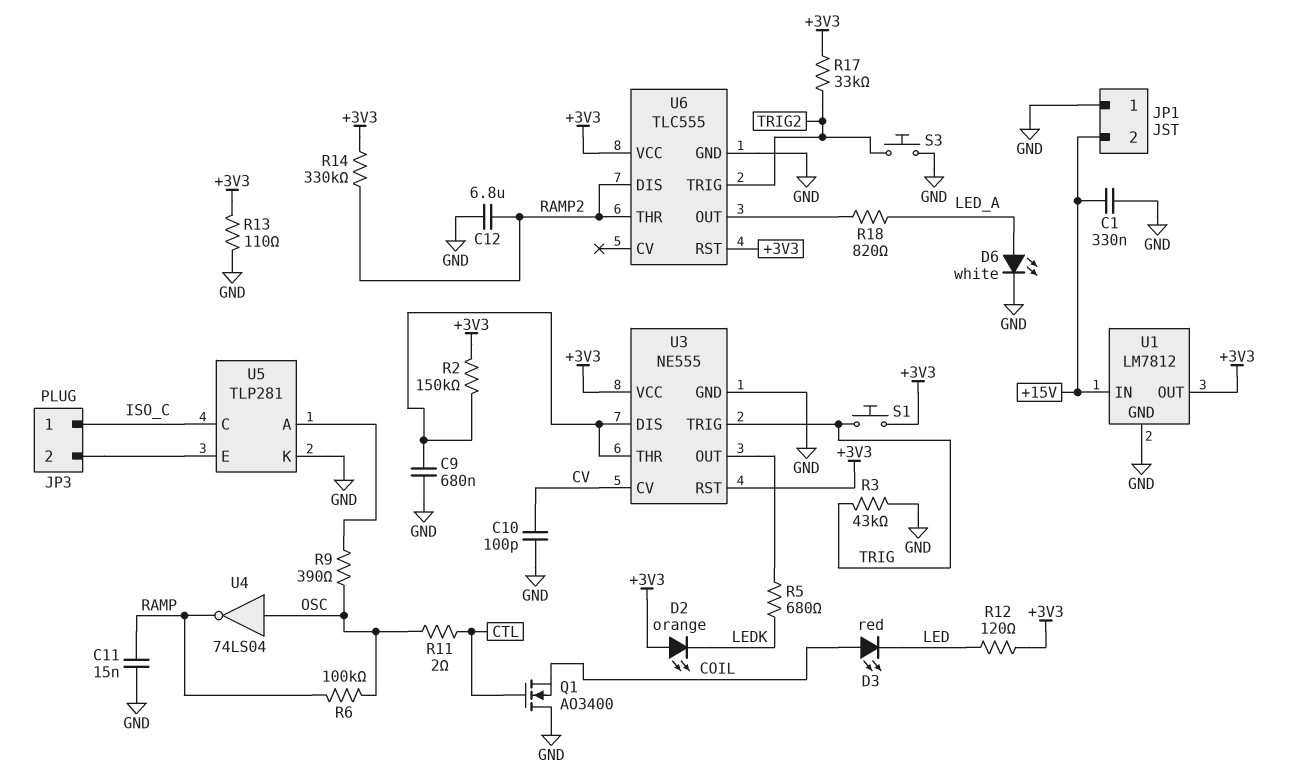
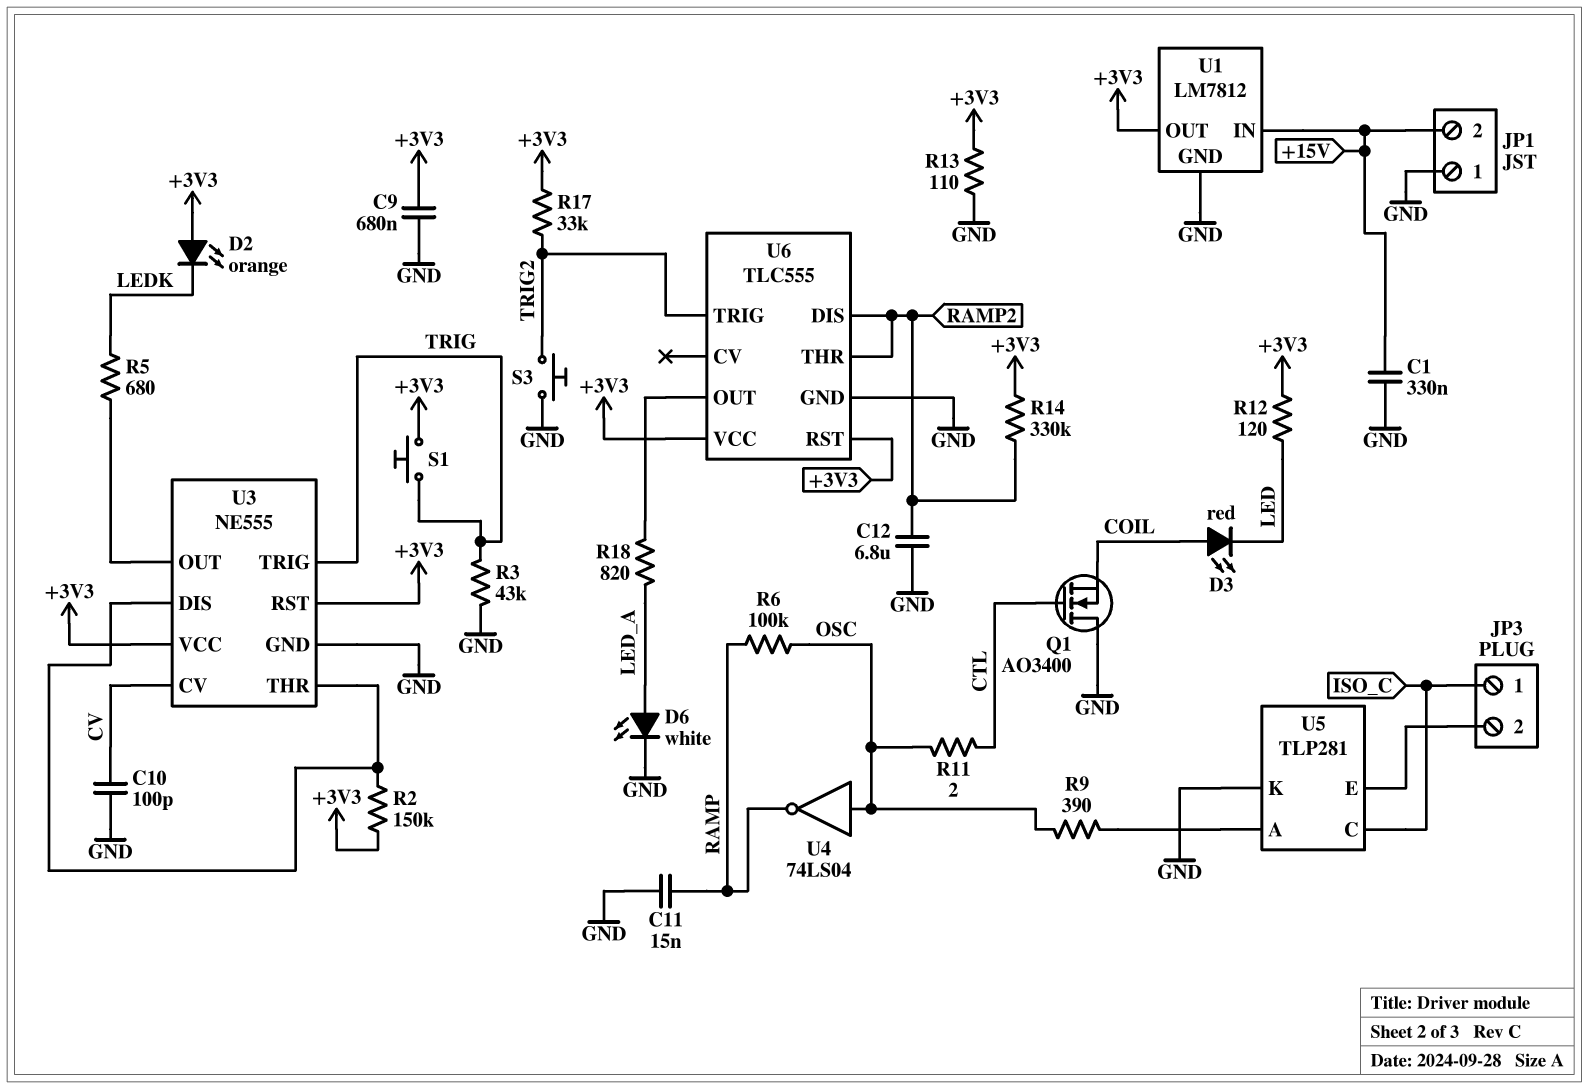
C9: 680nF (GND, U3/DIS) -> 680nF (+3V3, GND)

